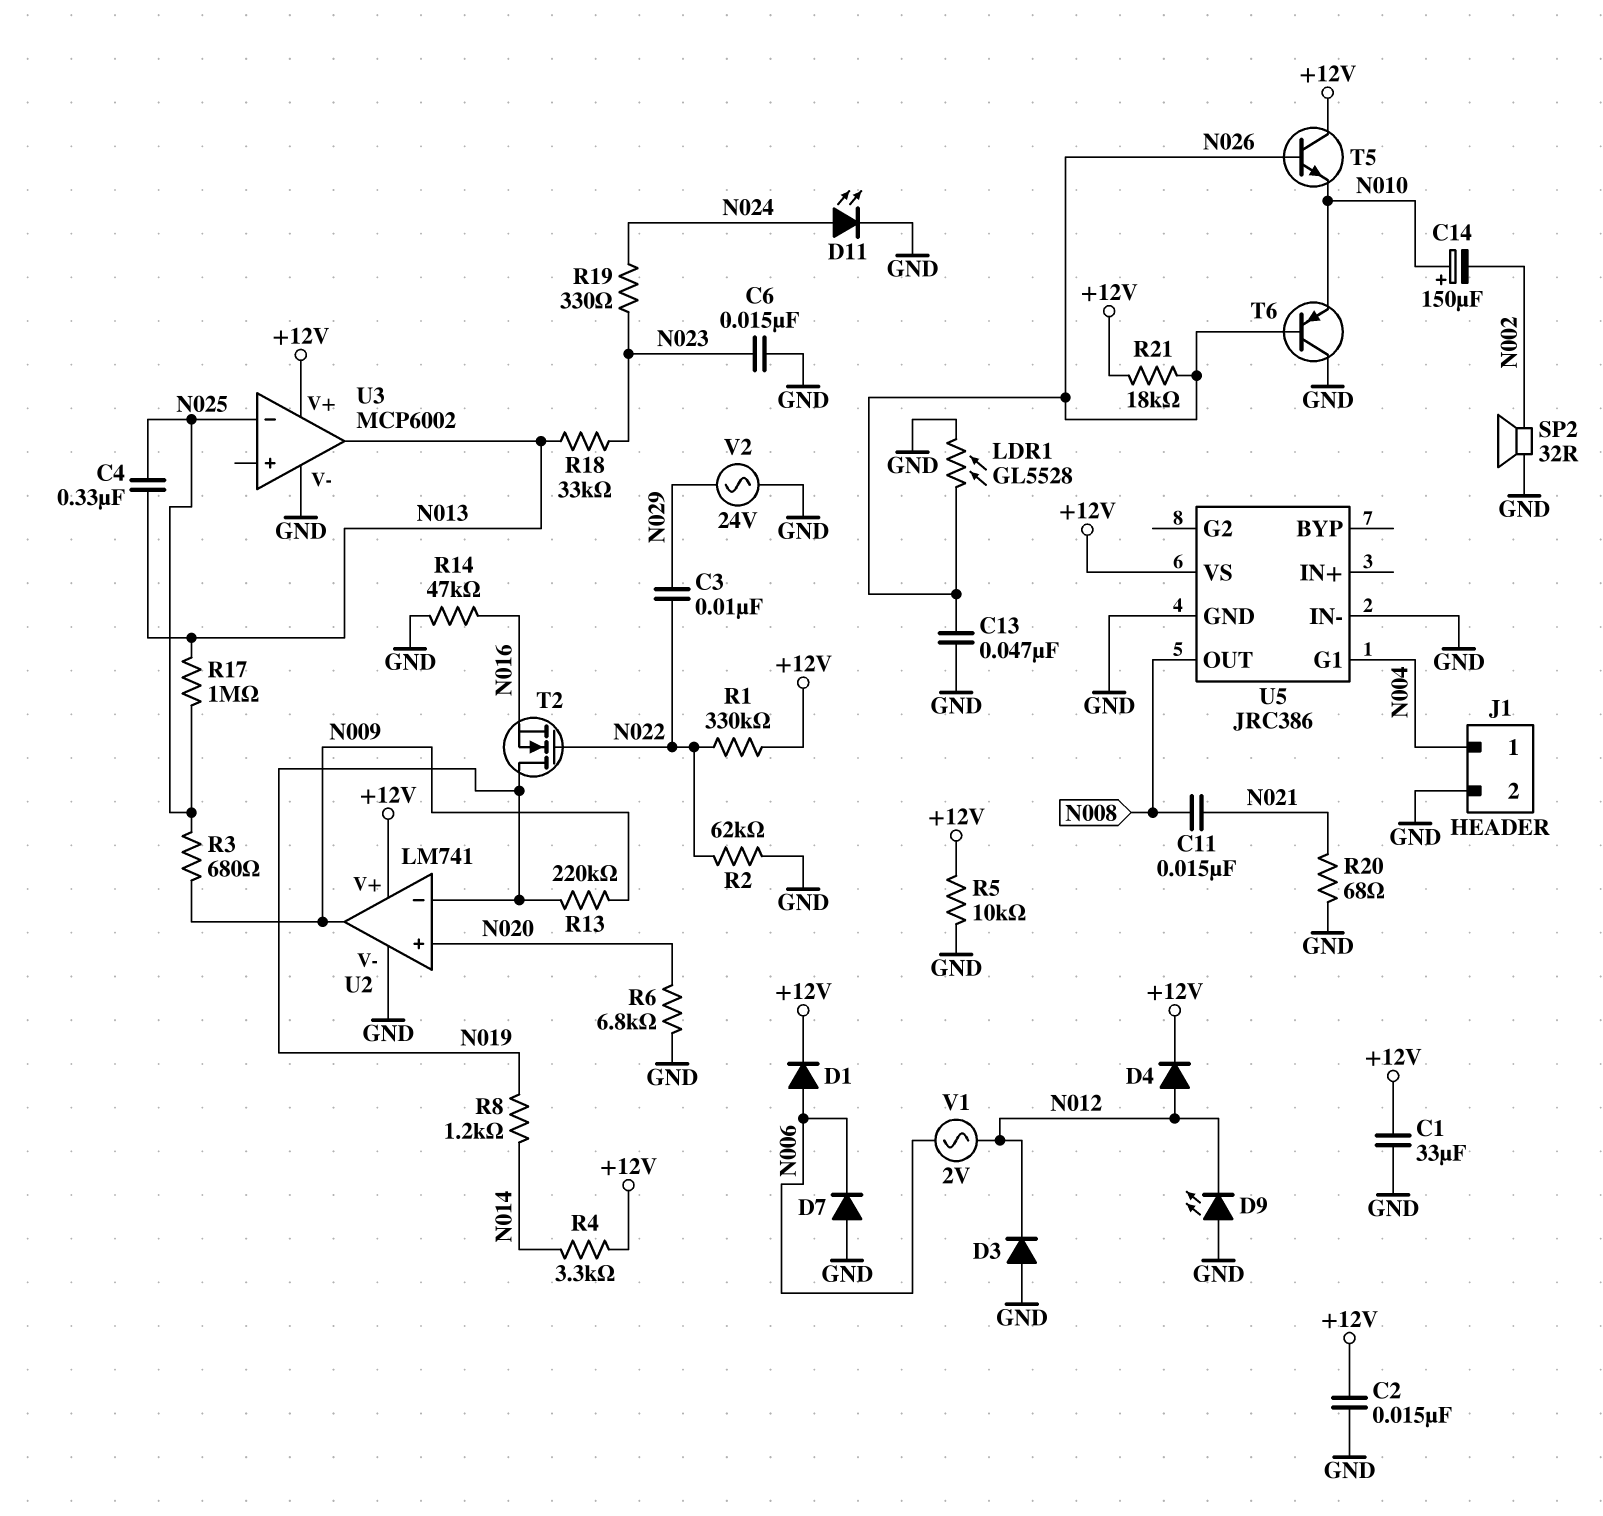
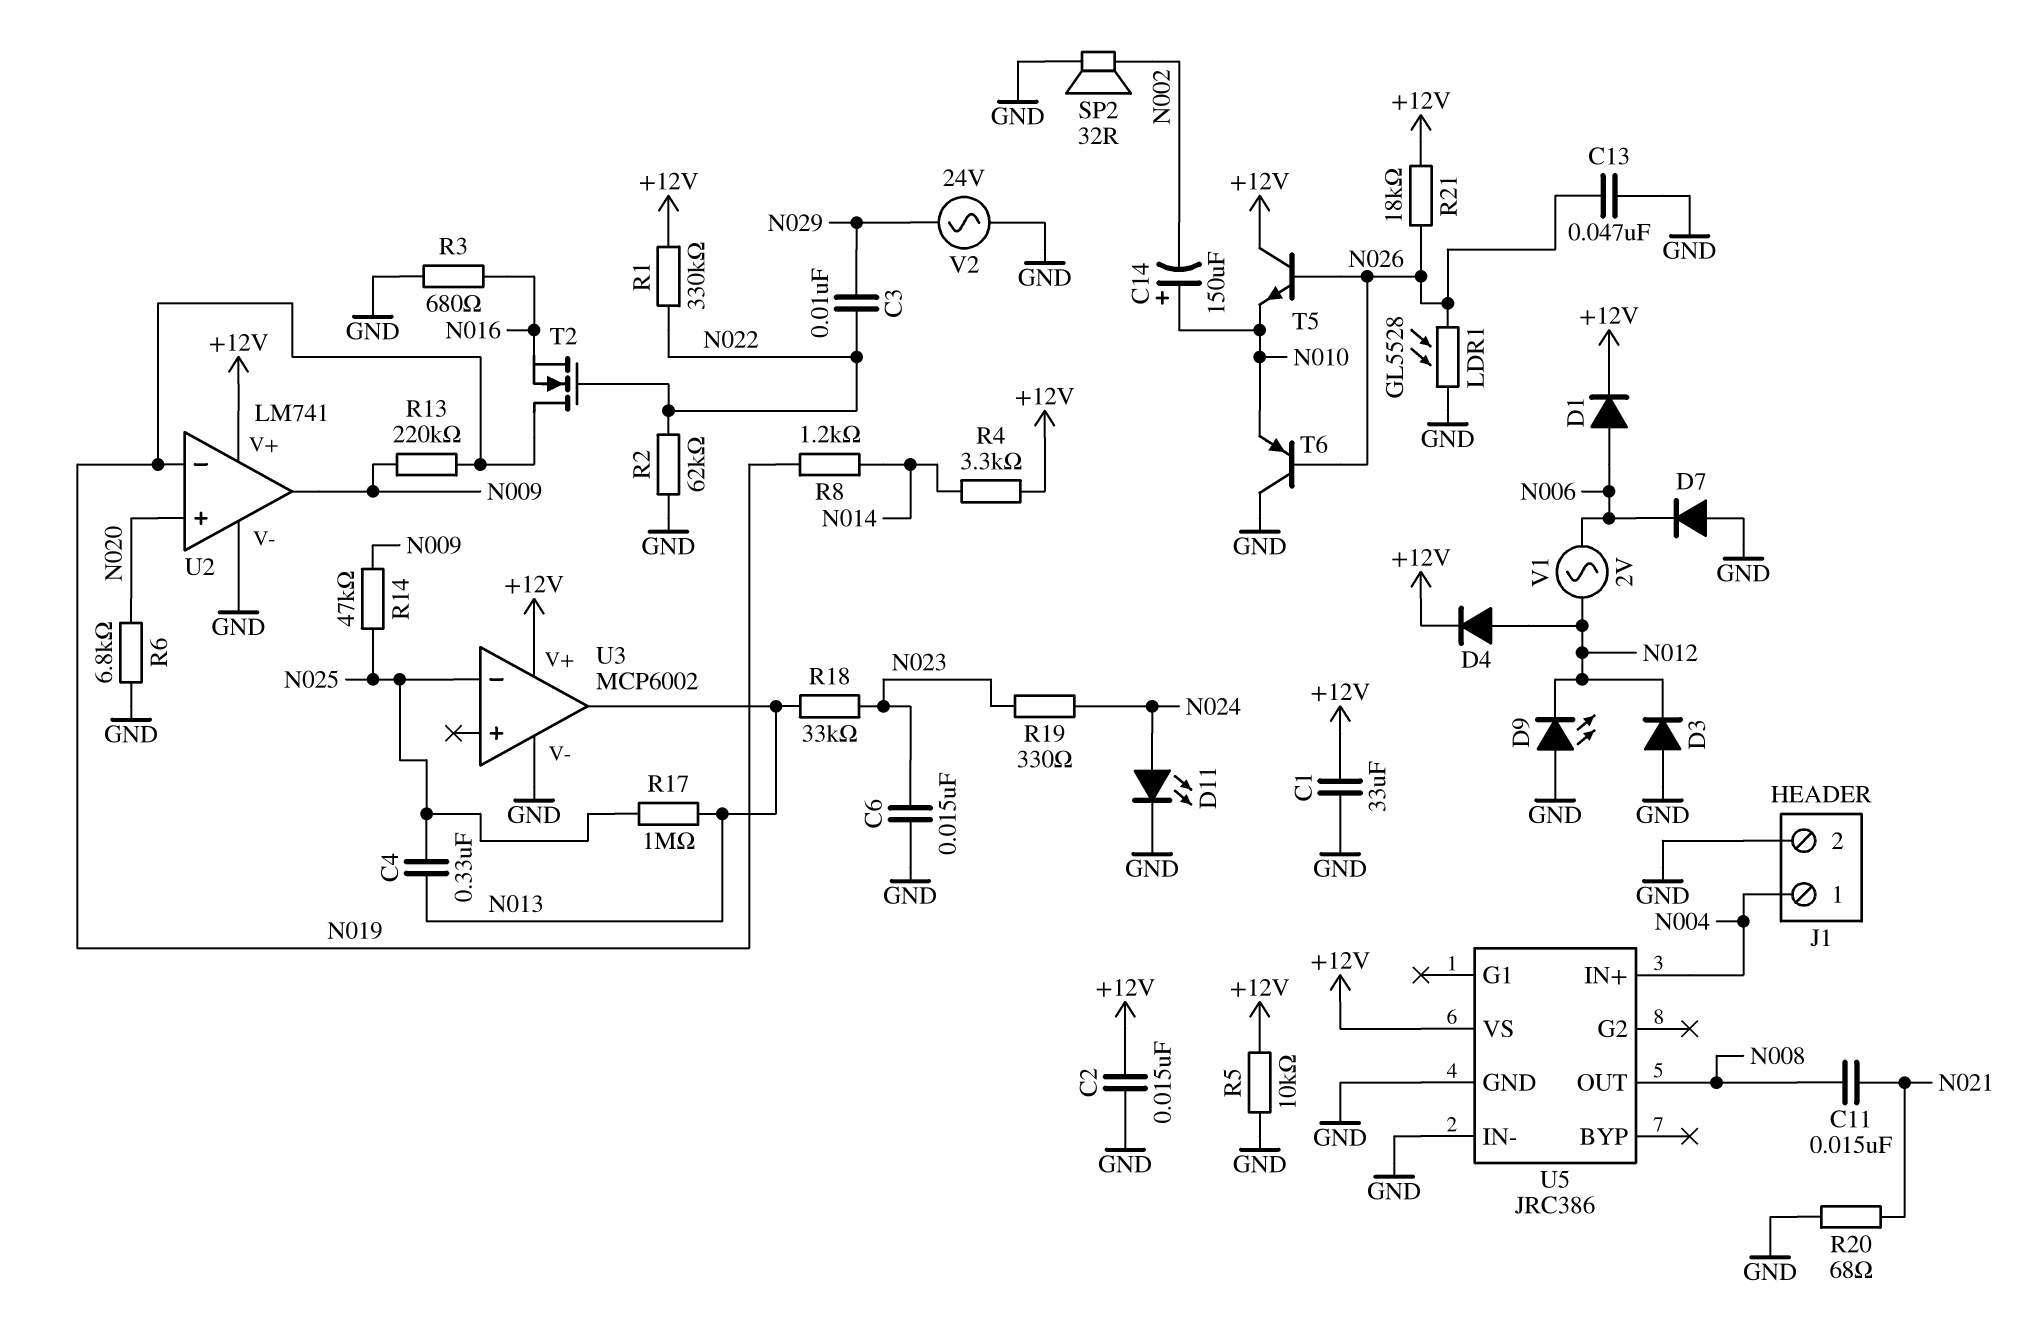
R3: 680 (N009, N025) -> 680 (GND, N016)
R14: 47k (GND, N016) -> 47k (N009, N025)
U5 pin G1: N004 -> none
U5 pin IN+: none -> N004

